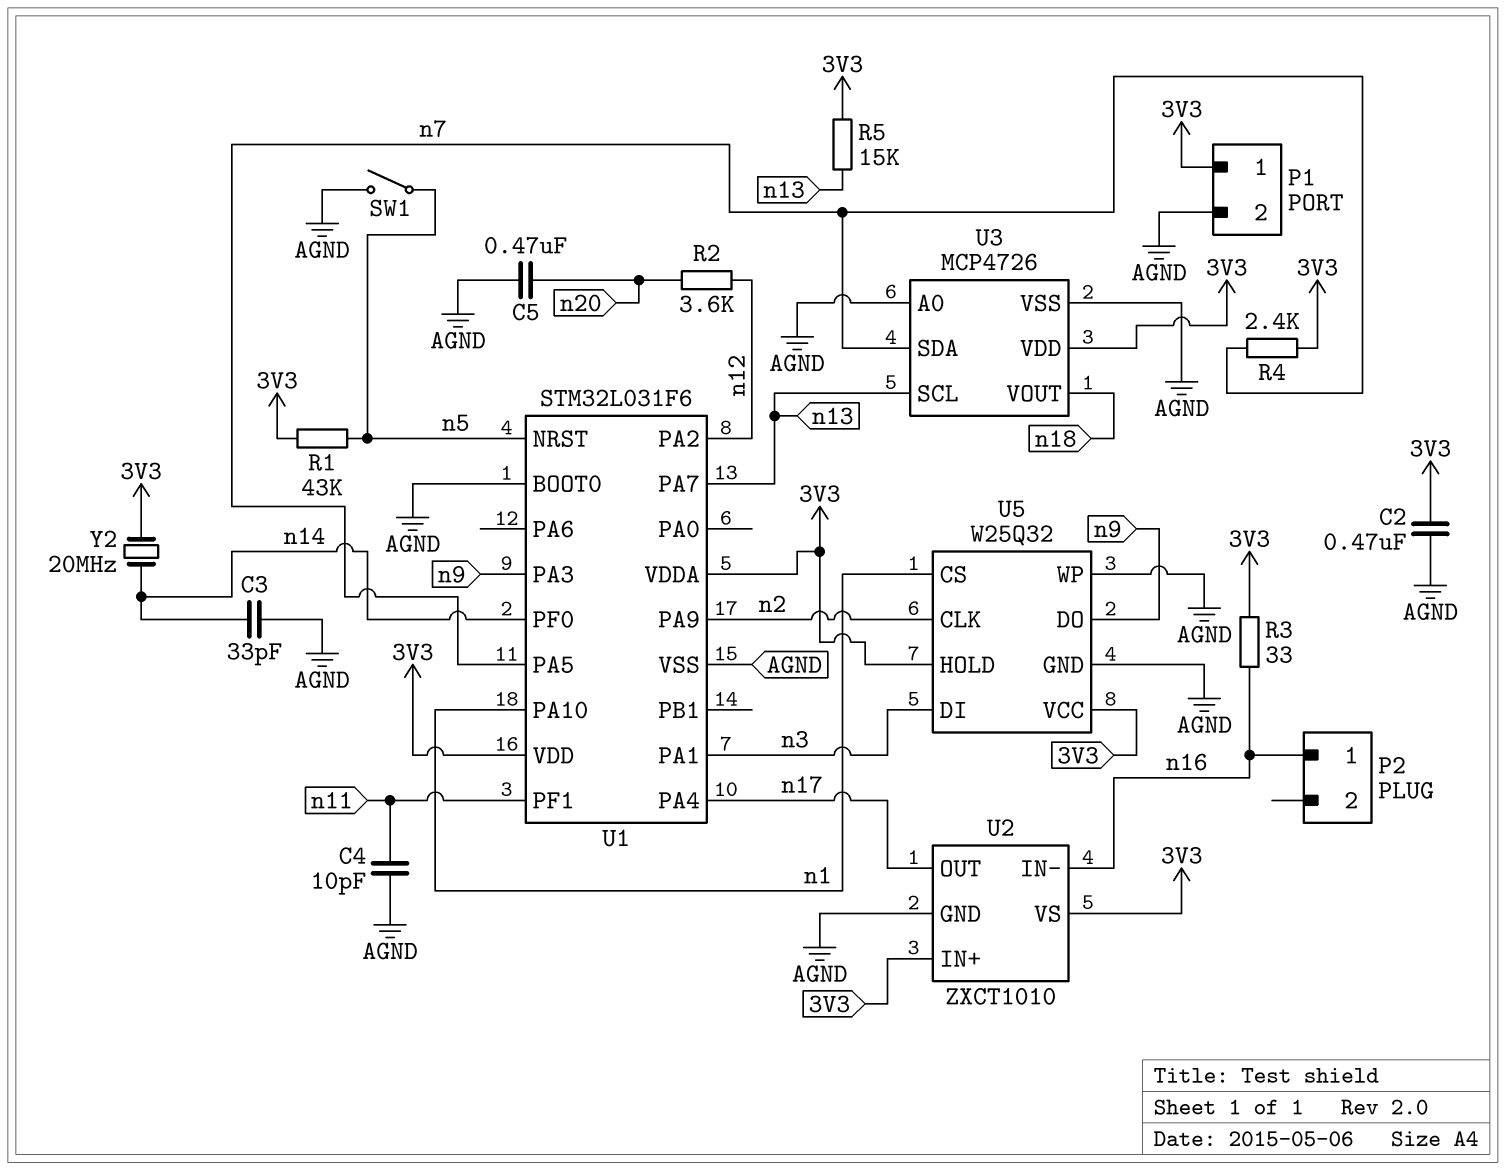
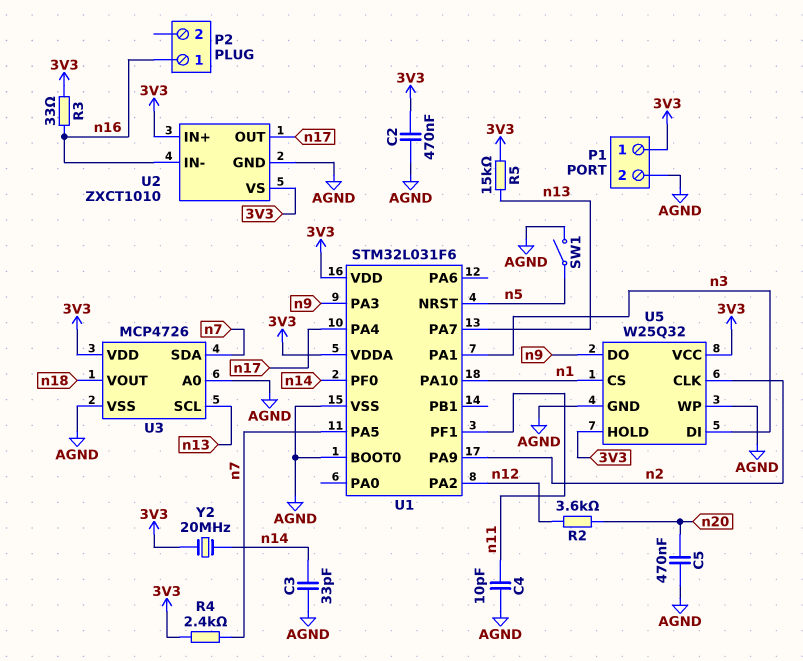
R1: 43k (3V3, n5) -> none

